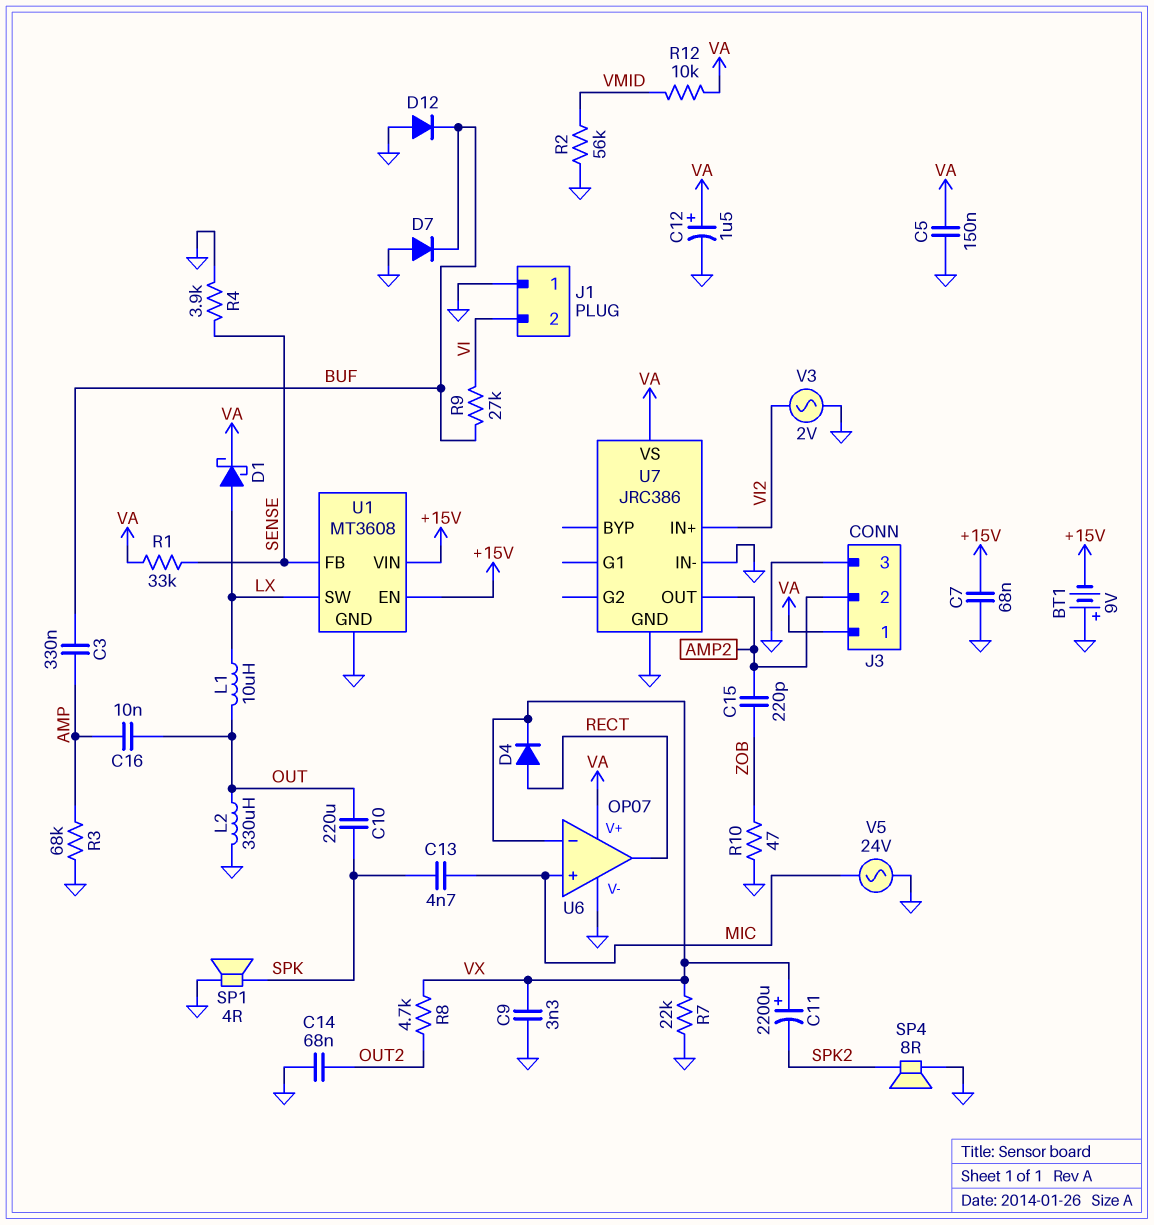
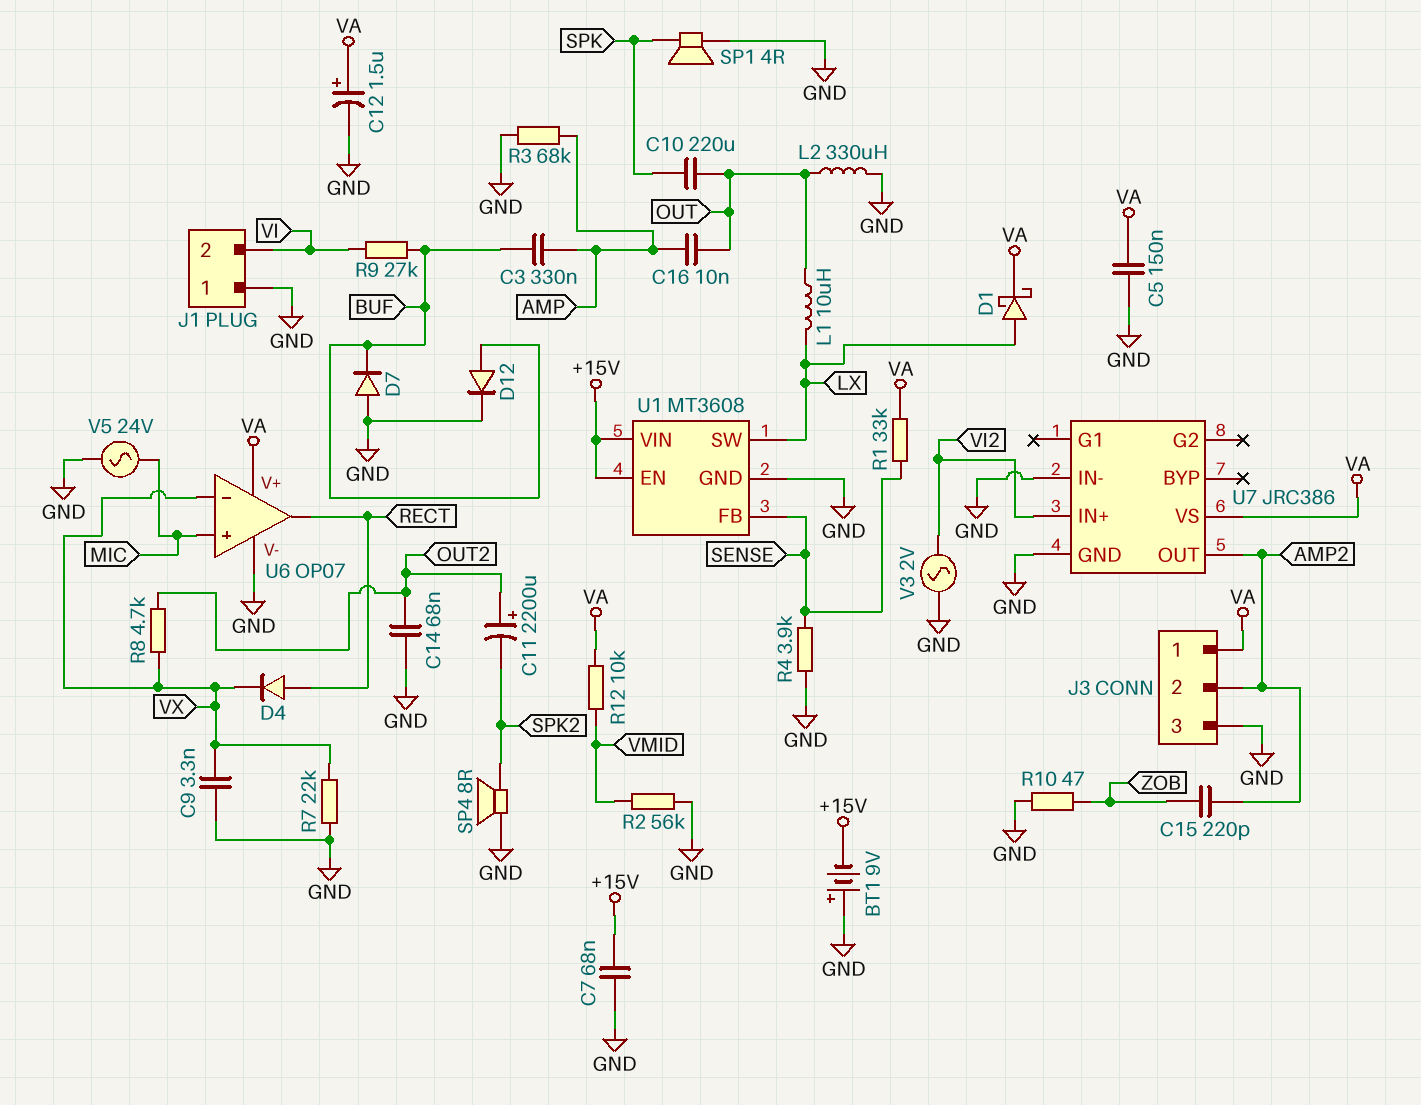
C11: 2200uF (plus VX, minus SPK2) -> 2200uF (plus OUT2, minus SPK2)
C13: 4.7nF (MIC, SPK) -> none
D12: diode (A GND, K BUF) -> diode (A BUF, K GND)

